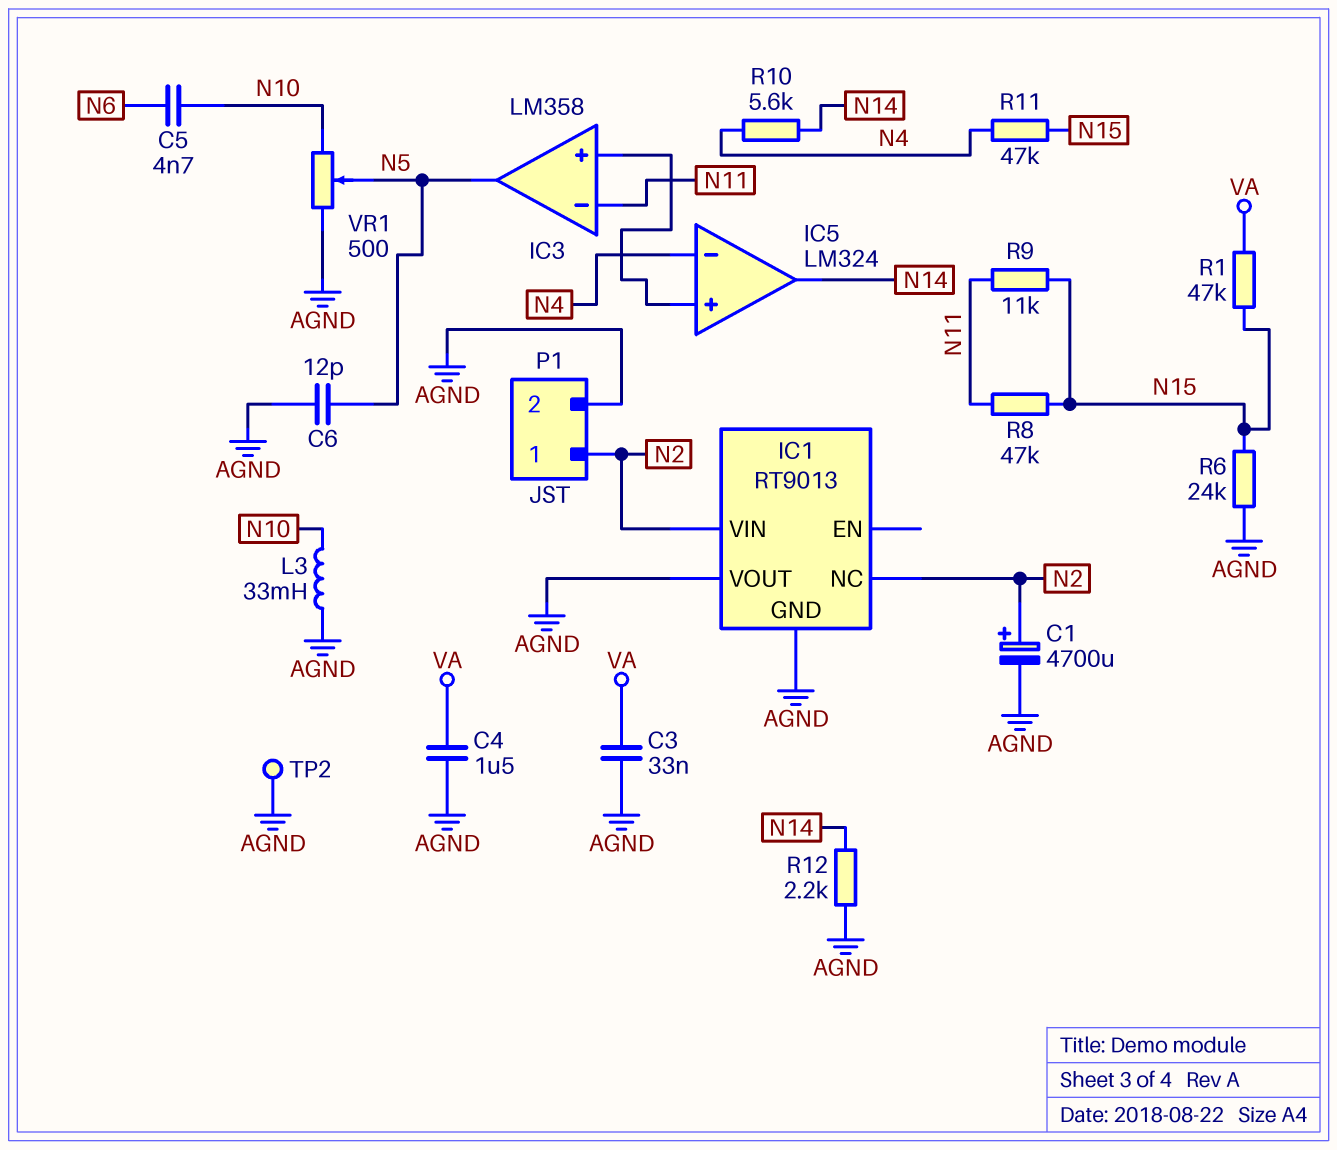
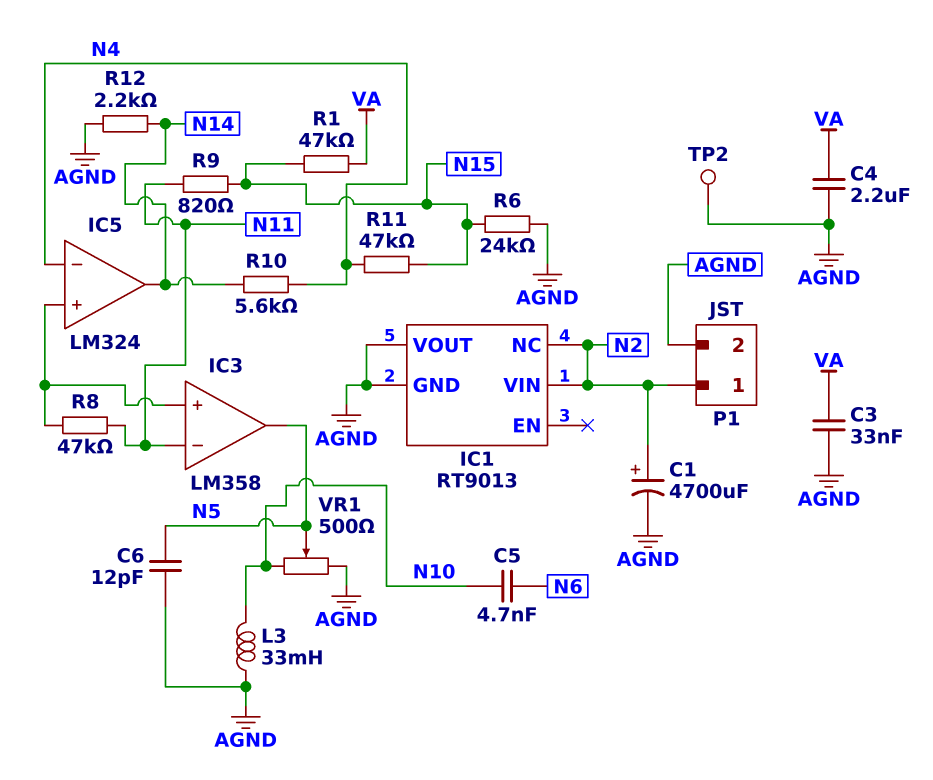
C4: 1.5uF (AGND, VA) -> 2.2uF (AGND, VA)
R8: 47k (N11, N15) -> 47k (IC3/in+, N11)
R9: 11k (N11, N15) -> 820 (N11, N15)

